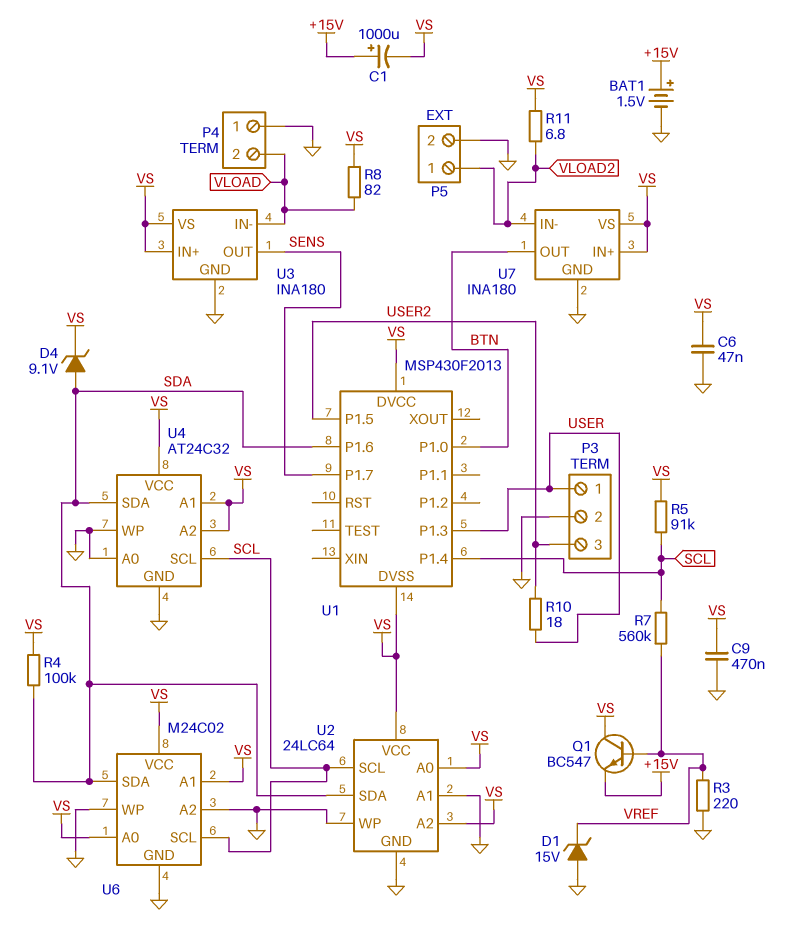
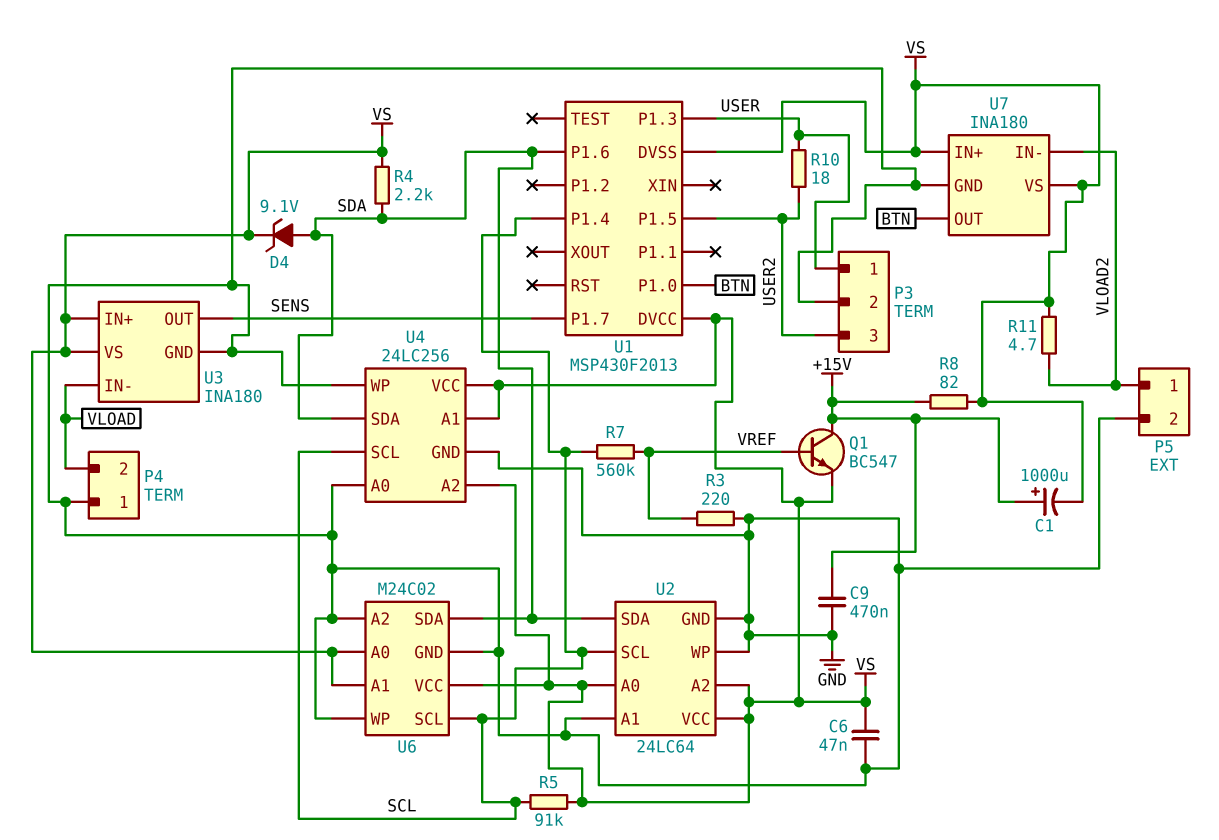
BAT1: 1.5V (plus +15V, minus GND) -> none
C9: 470nF (GND, VS) -> 470nF (+15V, GND)
D1: zener 15V (A GND, K VREF) -> none
Q1: NPN BC547 (B VREF, C VS, E +15V) -> NPN BC547 (B VREF, C +15V, E VS)
R4: 100k (SDA, VS) -> 2.2k (SDA, VS)
R8: 82 (VLOAD, VS) -> 82 (+15V, VS)
R11: 6.8 (VLOAD2, VS) -> 4.7 (VLOAD2, VS)
U4: AT24C32 -> 24LC256

